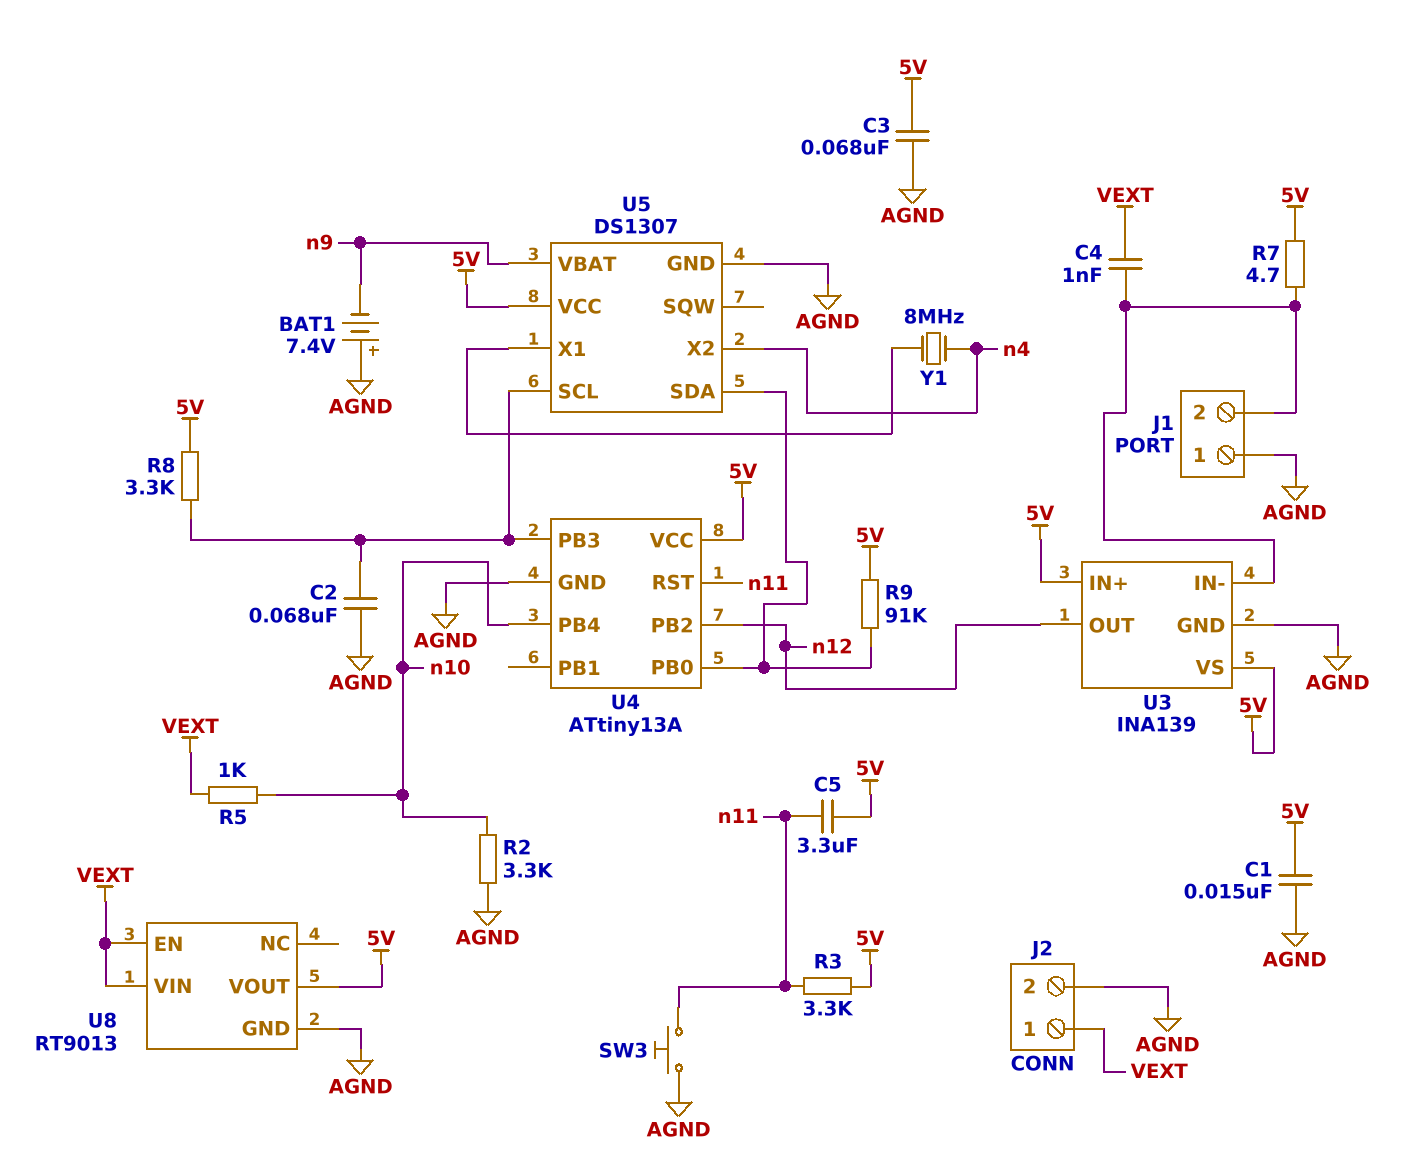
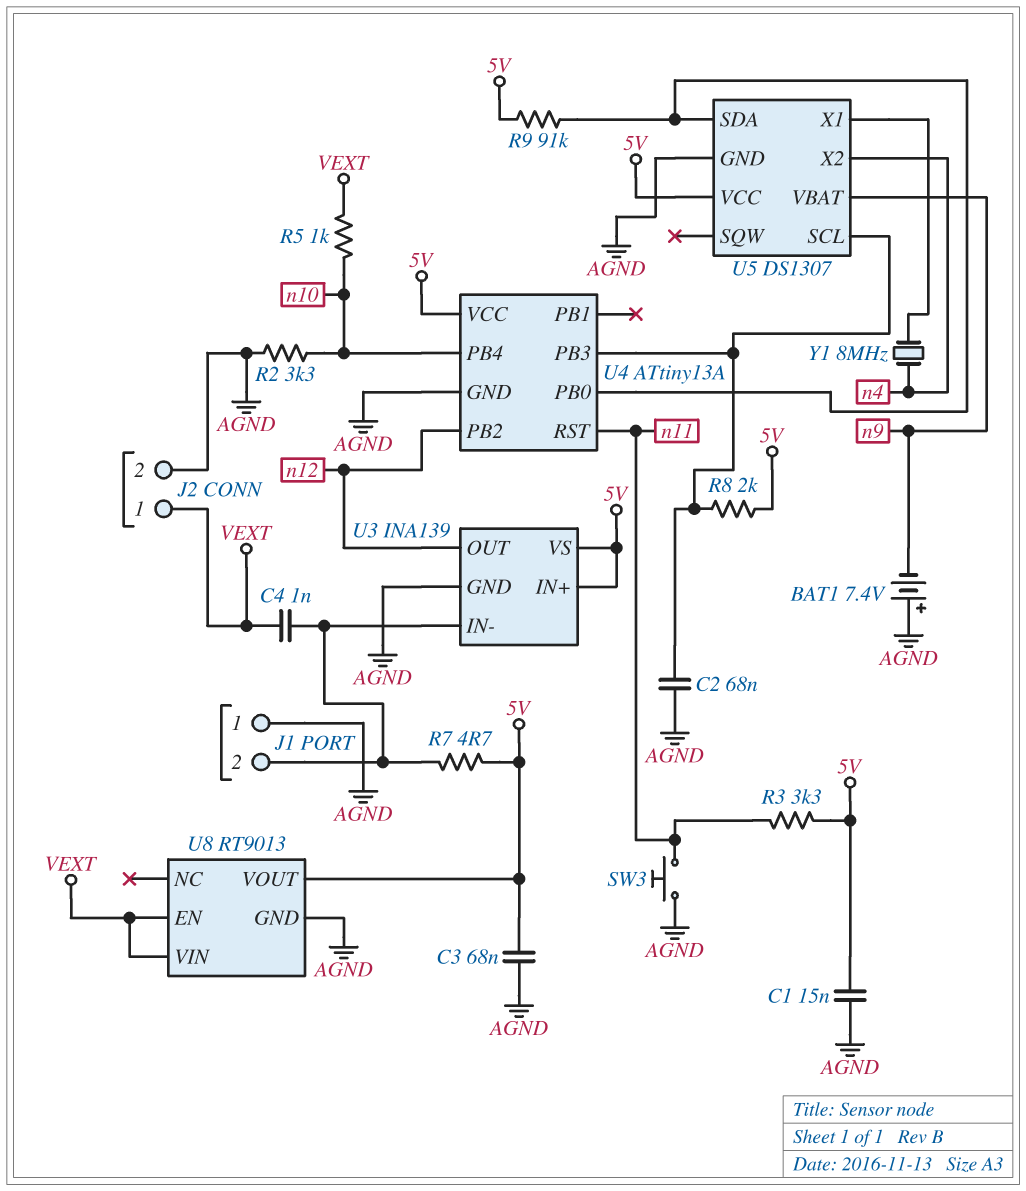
C5: 3.3uF (5V, n11) -> none
R8: 3.3k (5V, U4/PB3) -> 2k (5V, U4/PB3)

